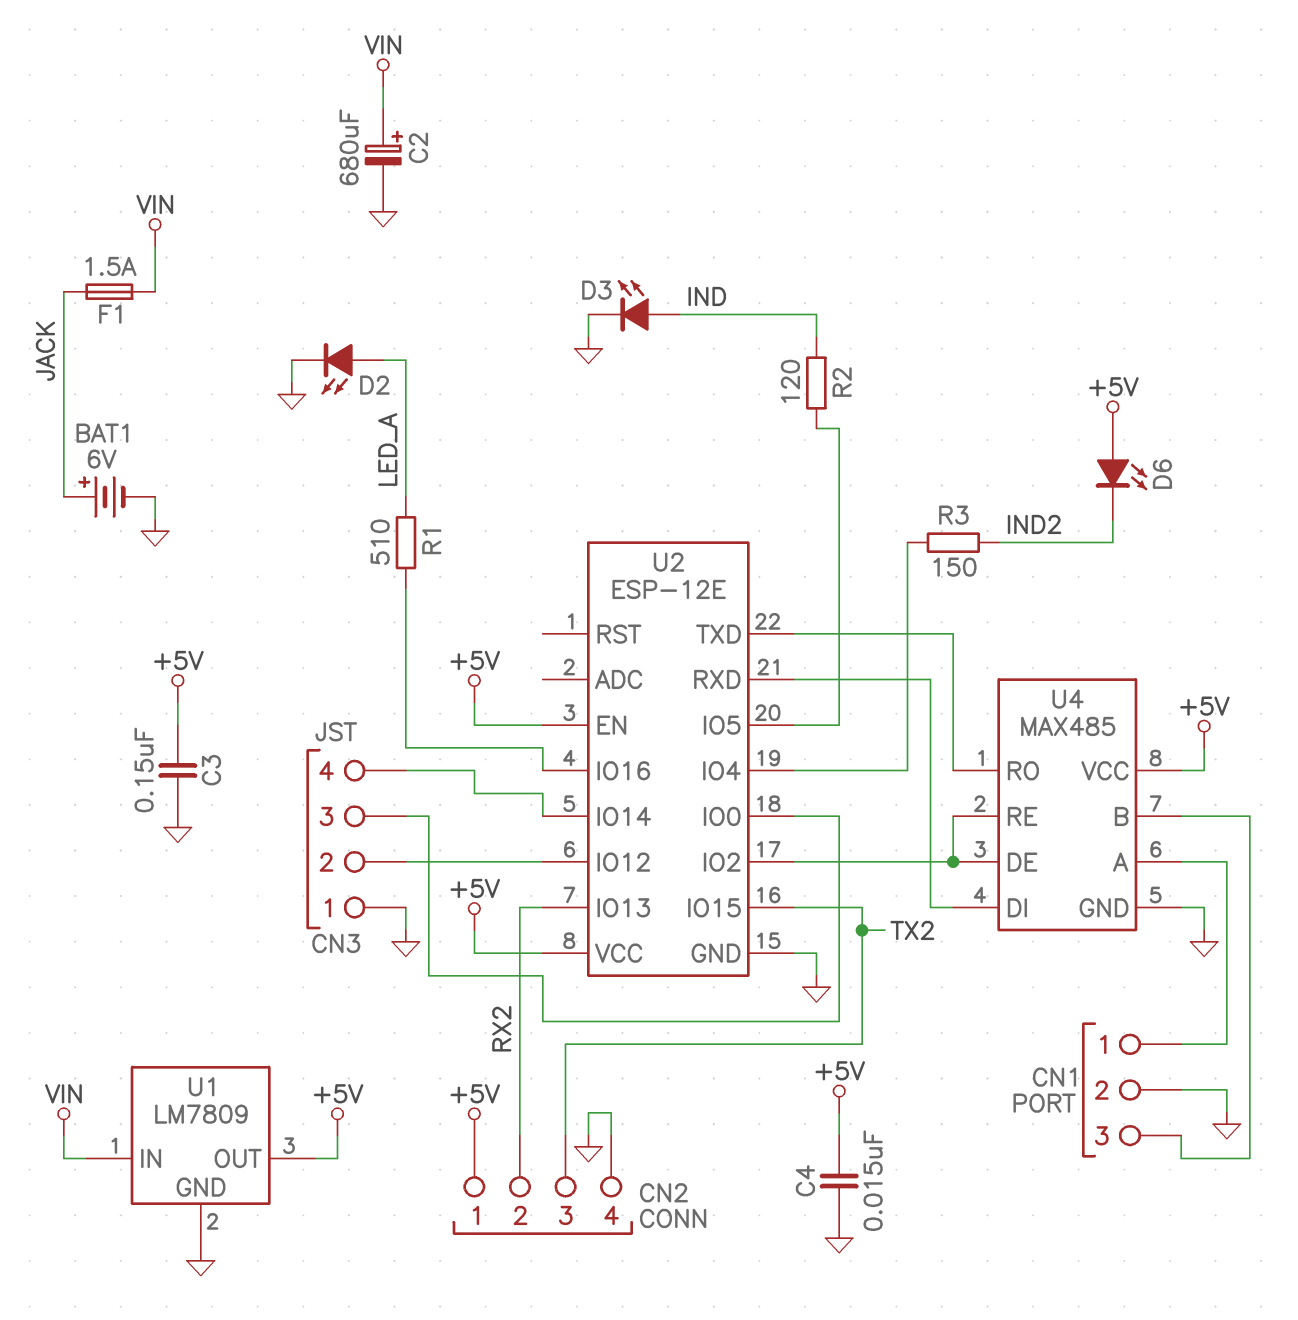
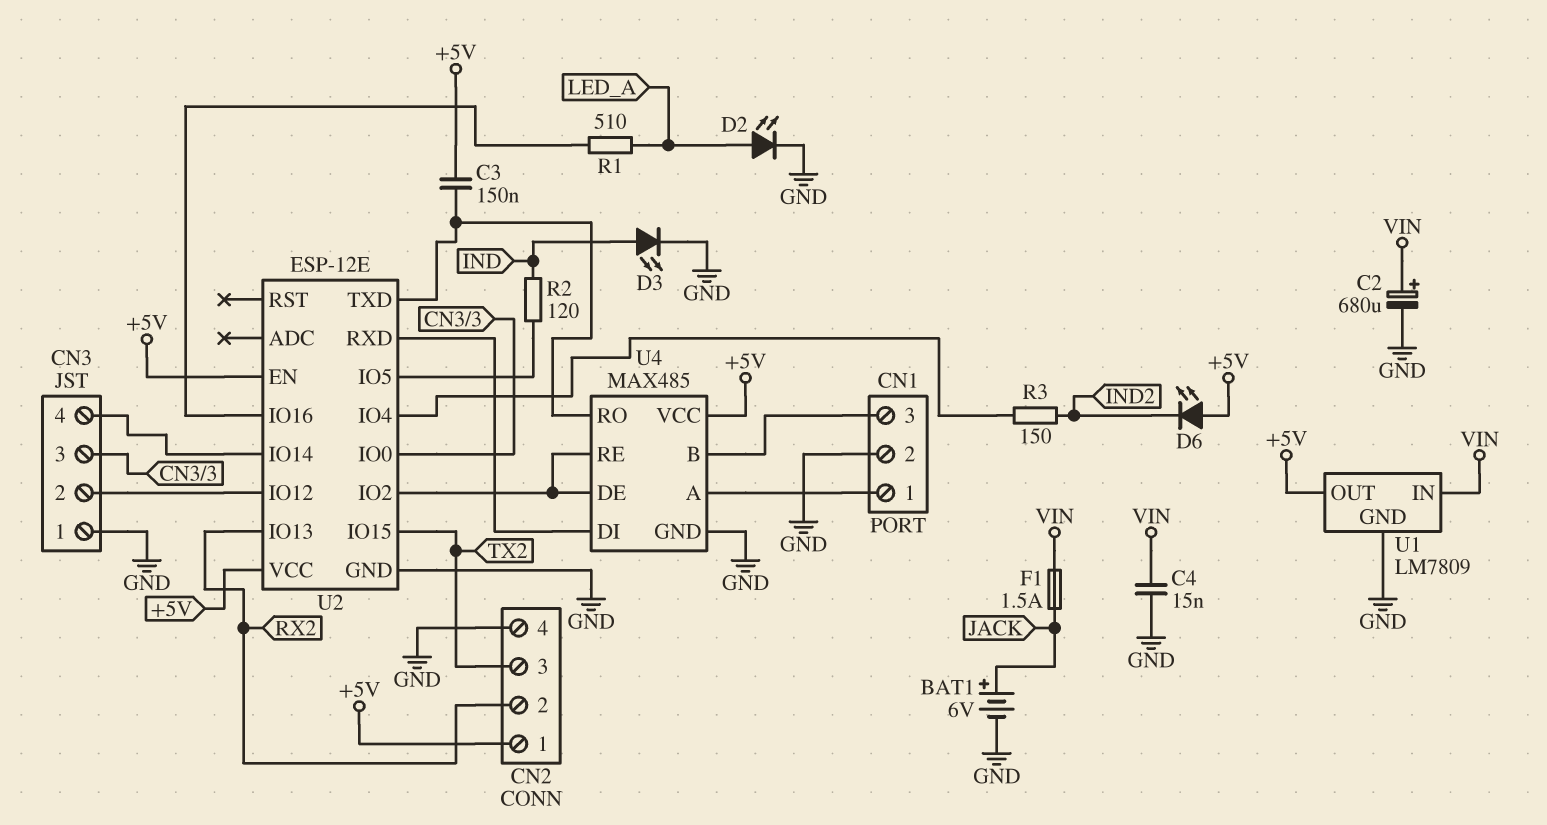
C3: 150nF (+5V, GND) -> 150nF (+5V, U2/TXD)
C4: 15nF (+5V, GND) -> 15nF (GND, VIN)

